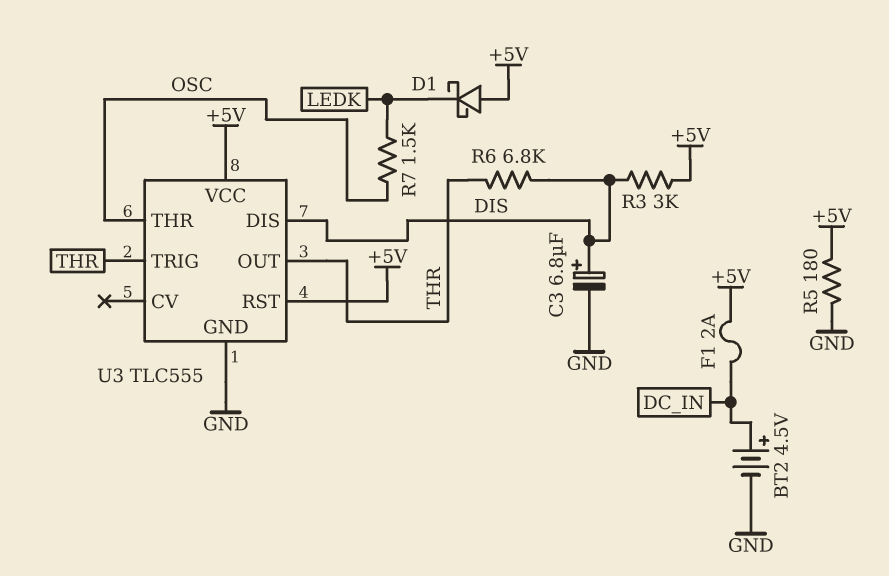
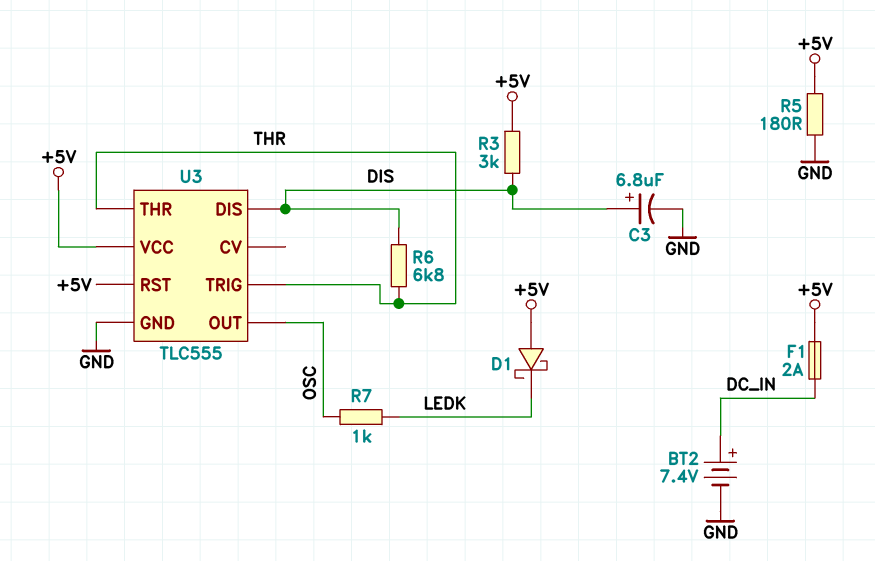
BT2: 4.5V (plus DC_IN, minus GND) -> 7.4V (plus DC_IN, minus GND)
R7: 1.5k (LEDK, OSC) -> 1k (LEDK, OSC)
U3 pin OUT: THR -> OSC
U3 pin THR: OSC -> THR

